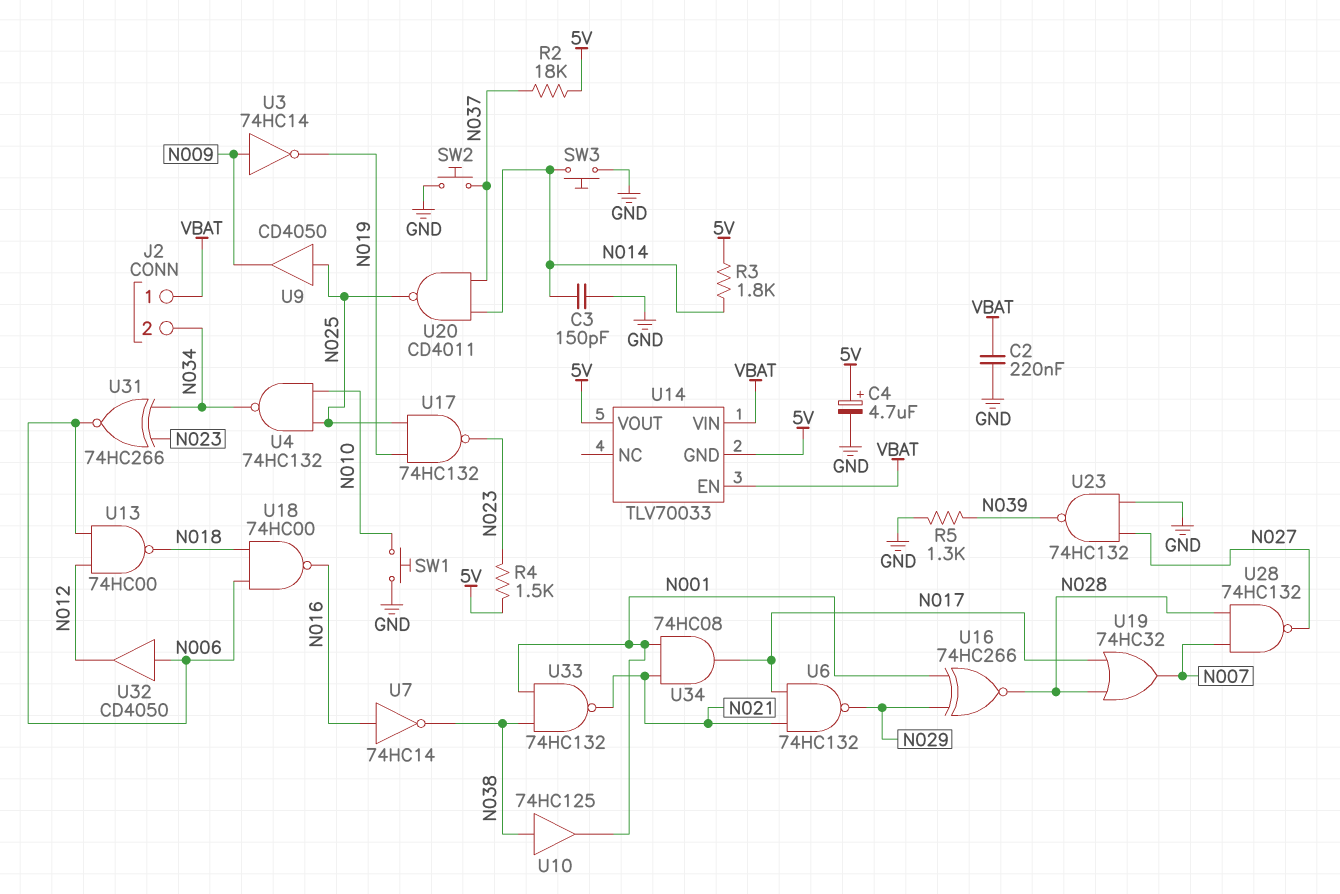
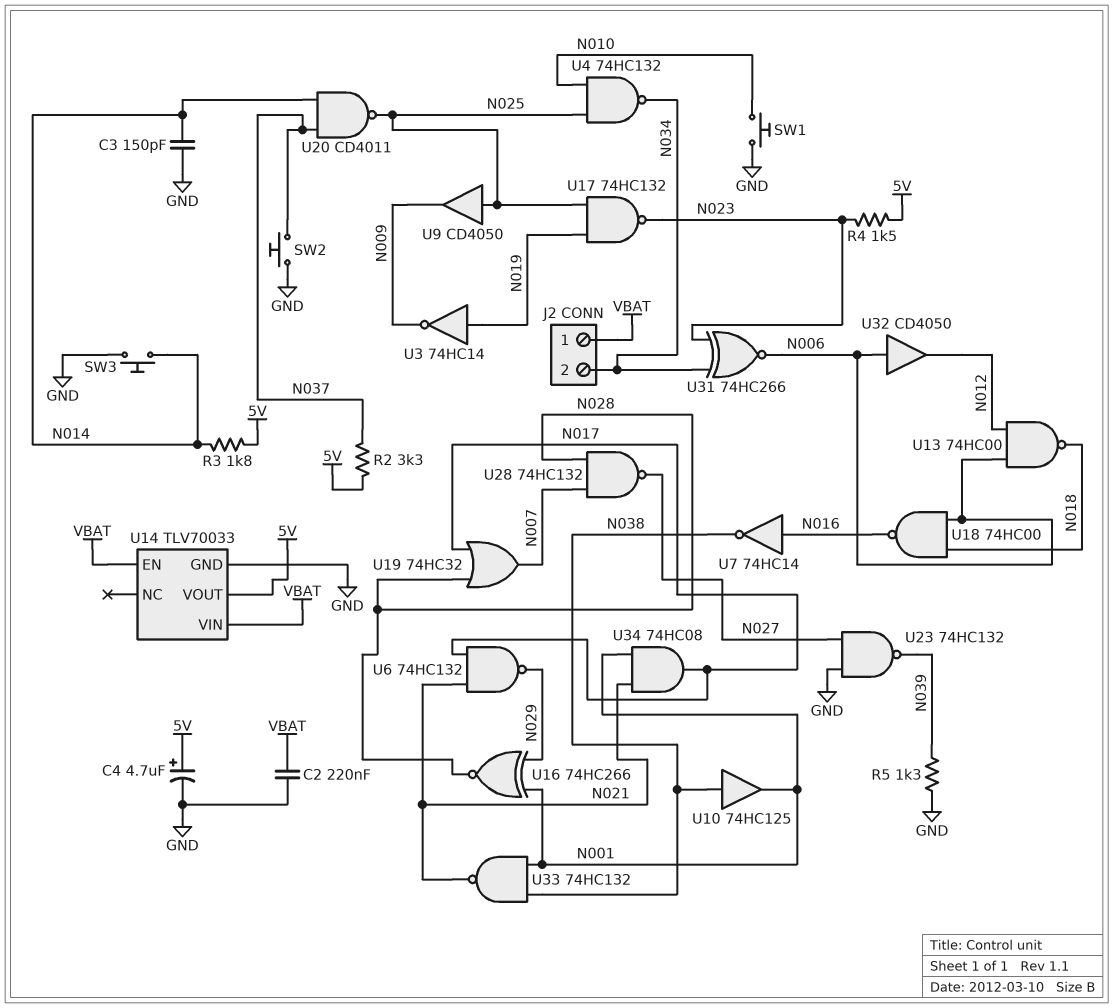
R2: 18k (5V, N037) -> 3.3k (5V, N037)
U3: NOT 74HC14 (in N009, out N019) -> NOT 74HC14 (in N019, out N009)
U14 pin GND: 5V -> GND

